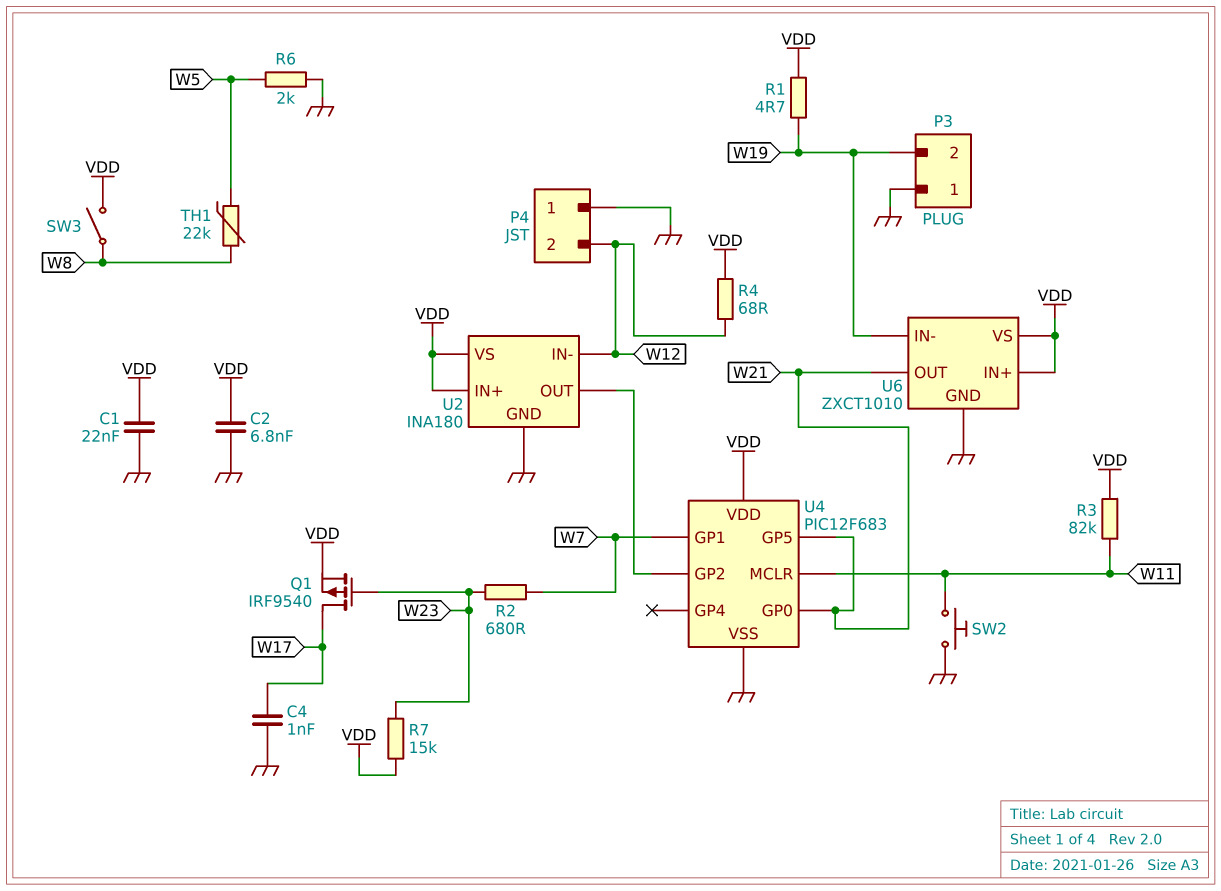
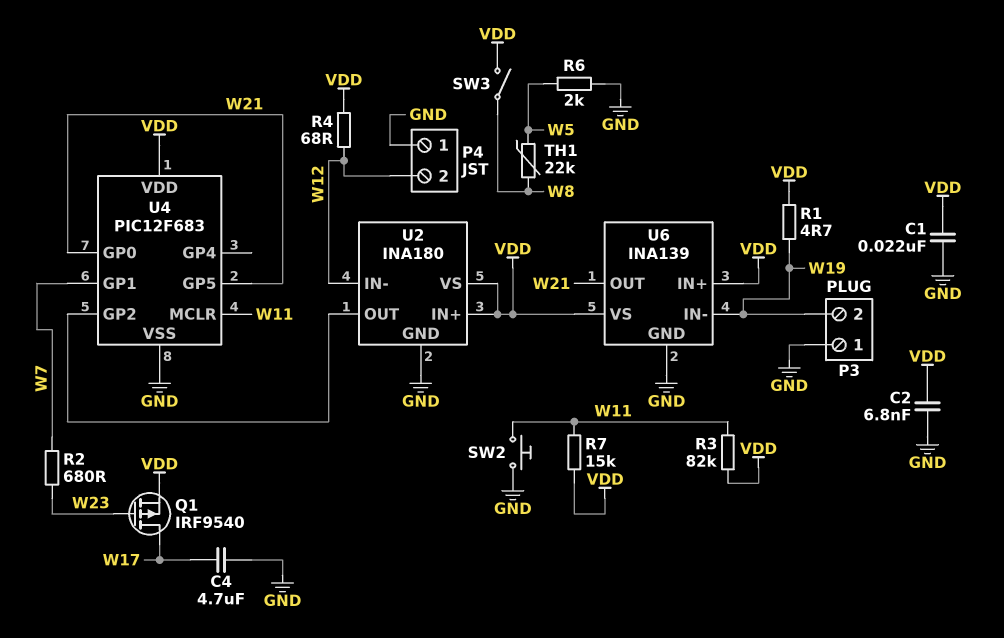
C4: 1nF (GND, W17) -> 4.7uF (GND, W17)
R7: 15k (VDD, W23) -> 15k (VDD, W11)
U6: ZXCT1010 -> INA139

